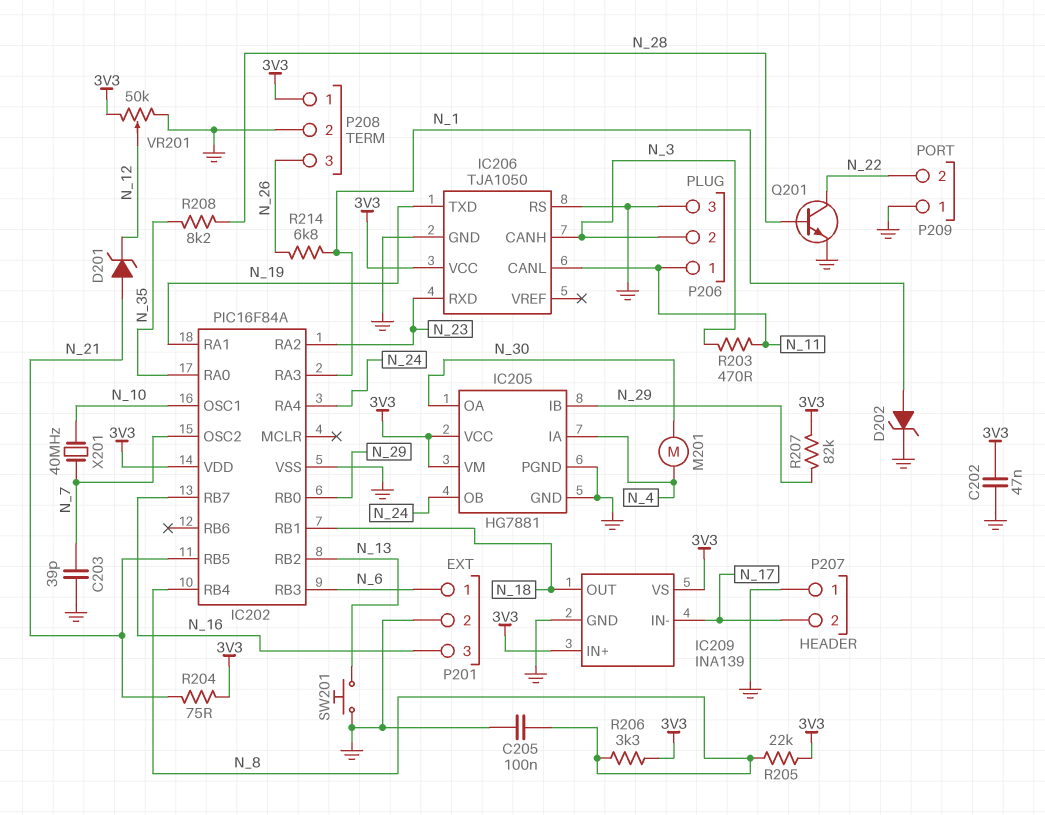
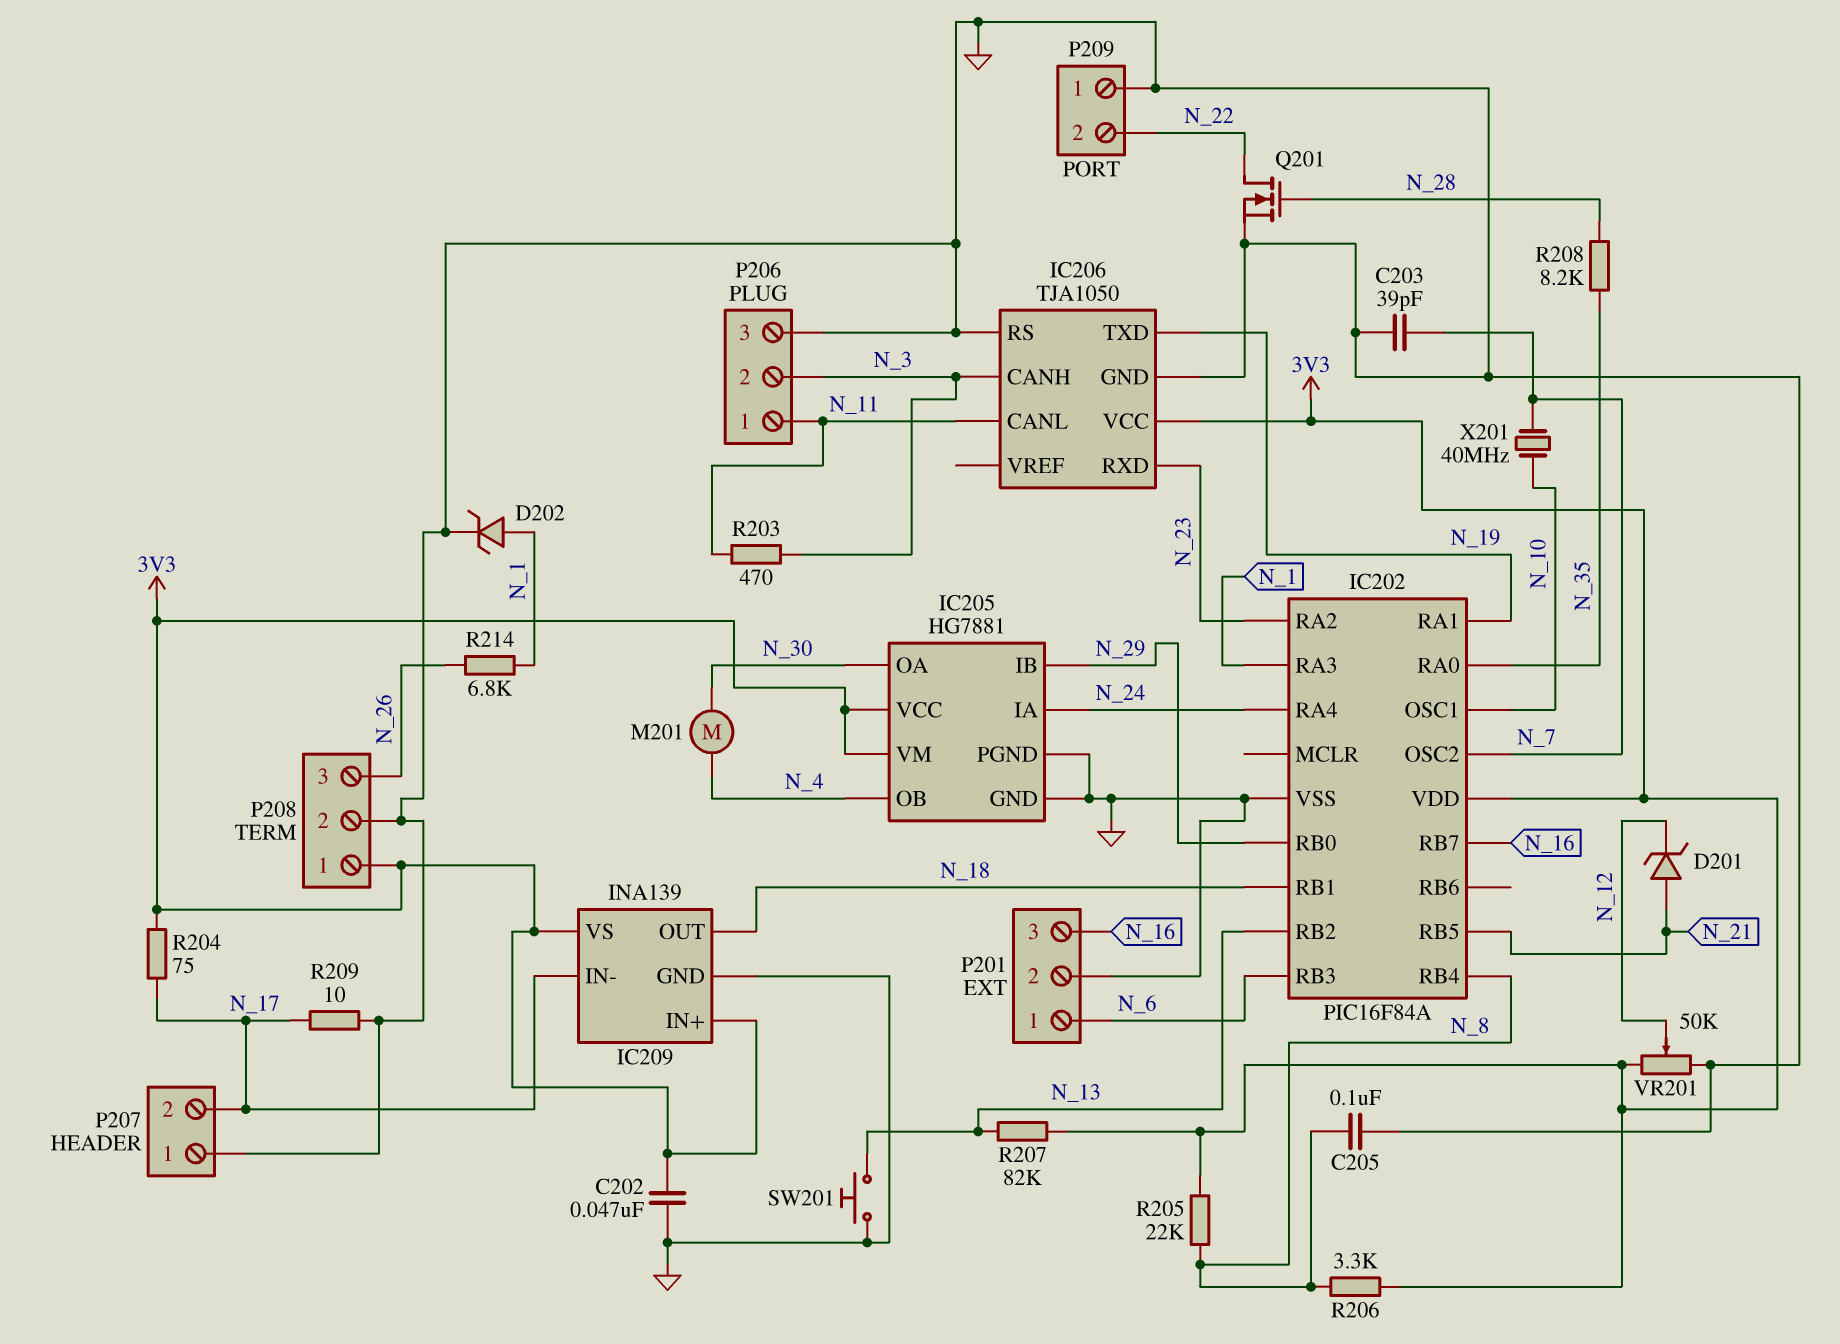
IC205 pin IA: N_4 -> N_24
IC205 pin OB: N_24 -> N_4
Q201: NPN (B N_28, C N_22, E GND) -> NMOS (G N_28, D N_22, S GND)
R204: 75 (3V3, N_21) -> 75 (3V3, N_17)
R207: 82k (3V3, N_29) -> 82k (3V3, N_13)
R209: none -> 10 (GND, N_17)

